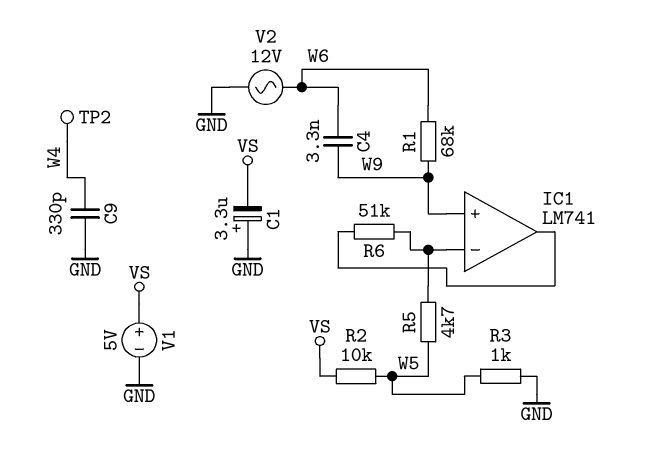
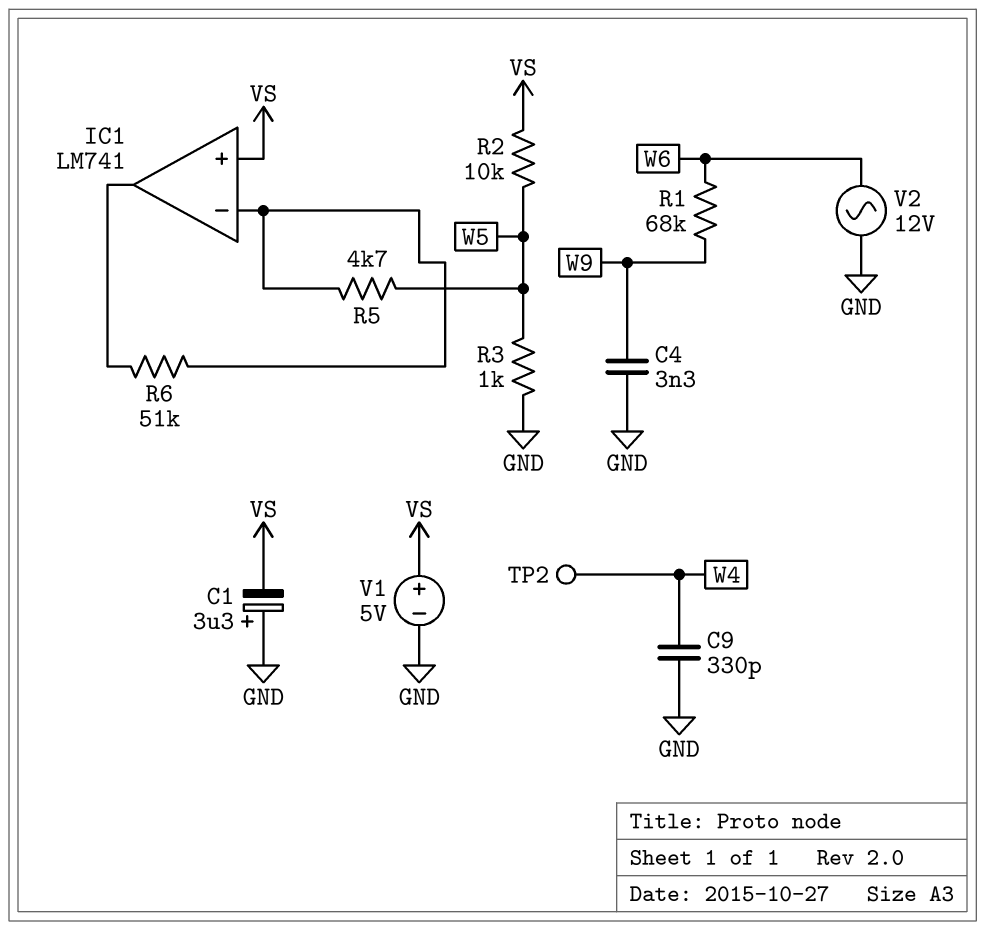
C4: 3.3nF (W6, W9) -> 3.3nF (GND, W9)
IC1 pin in+: W9 -> VS

